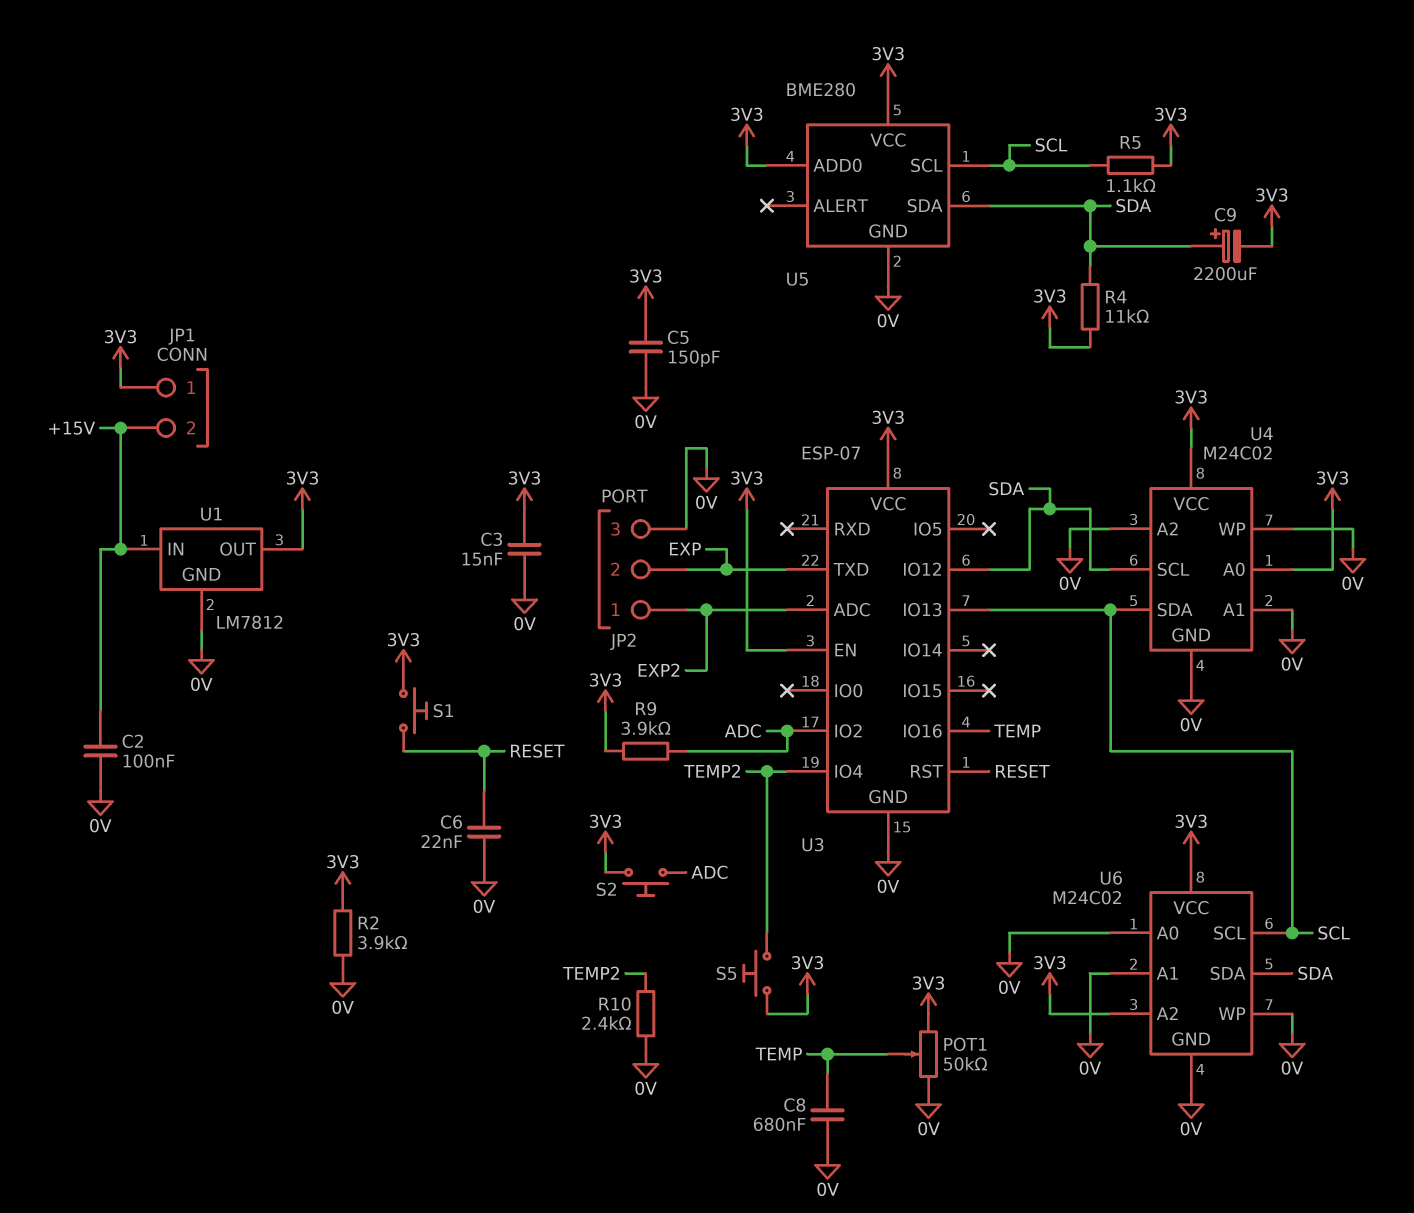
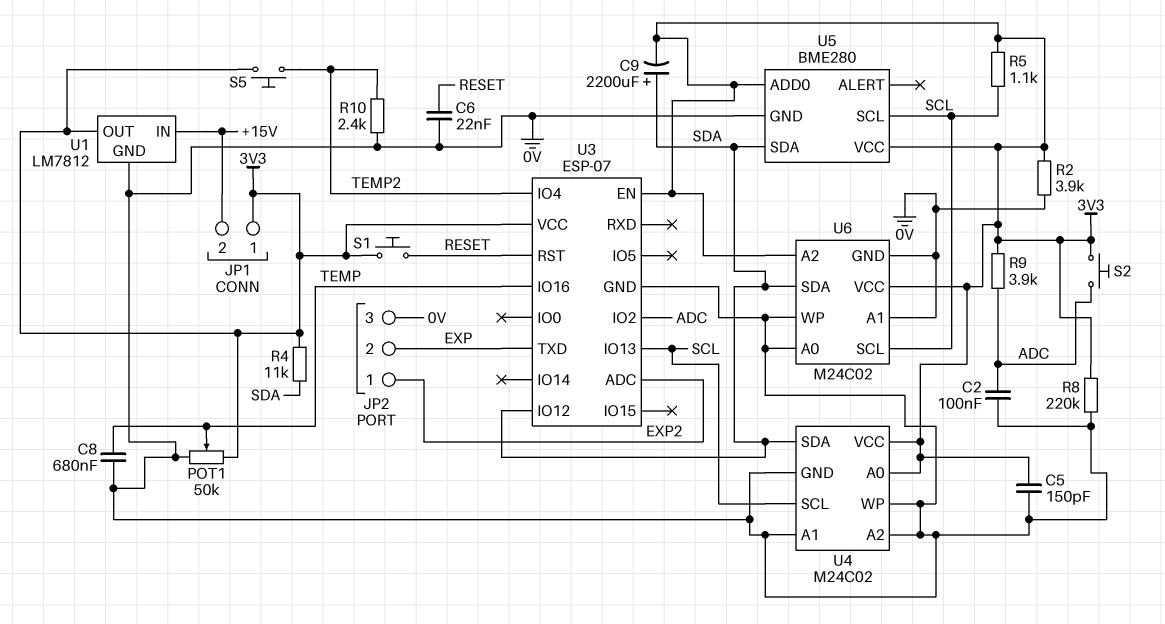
C2: 100nF (+15V, 0V) -> 100nF (0V, ADC)
C3: 15nF (0V, 3V3) -> none
R8: none -> 220k (0V, 3V3)
U4 pin SCL: SDA -> SCL
U4 pin SDA: SCL -> SDA

